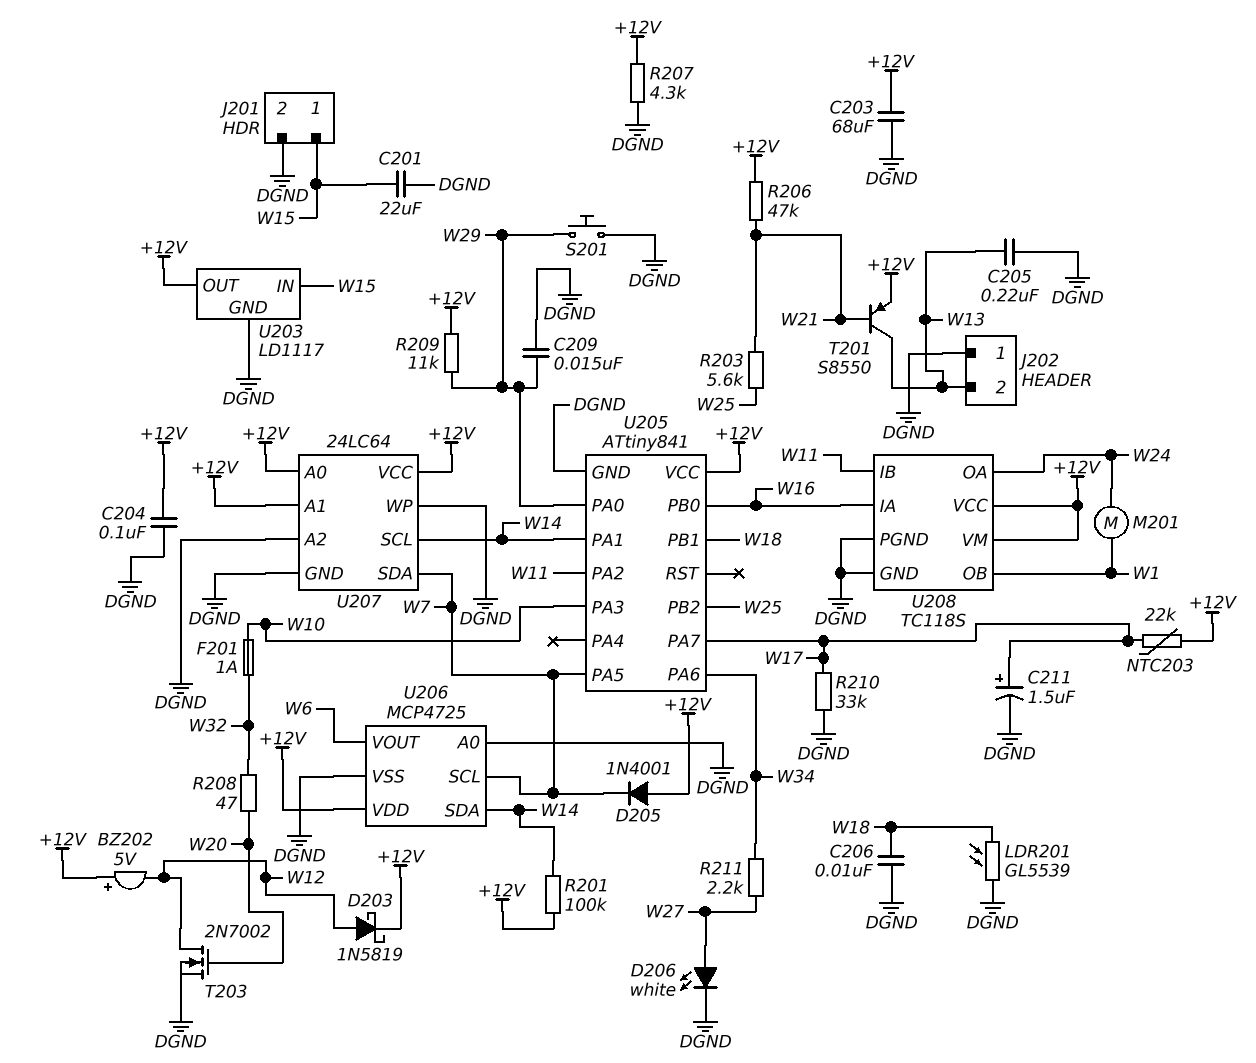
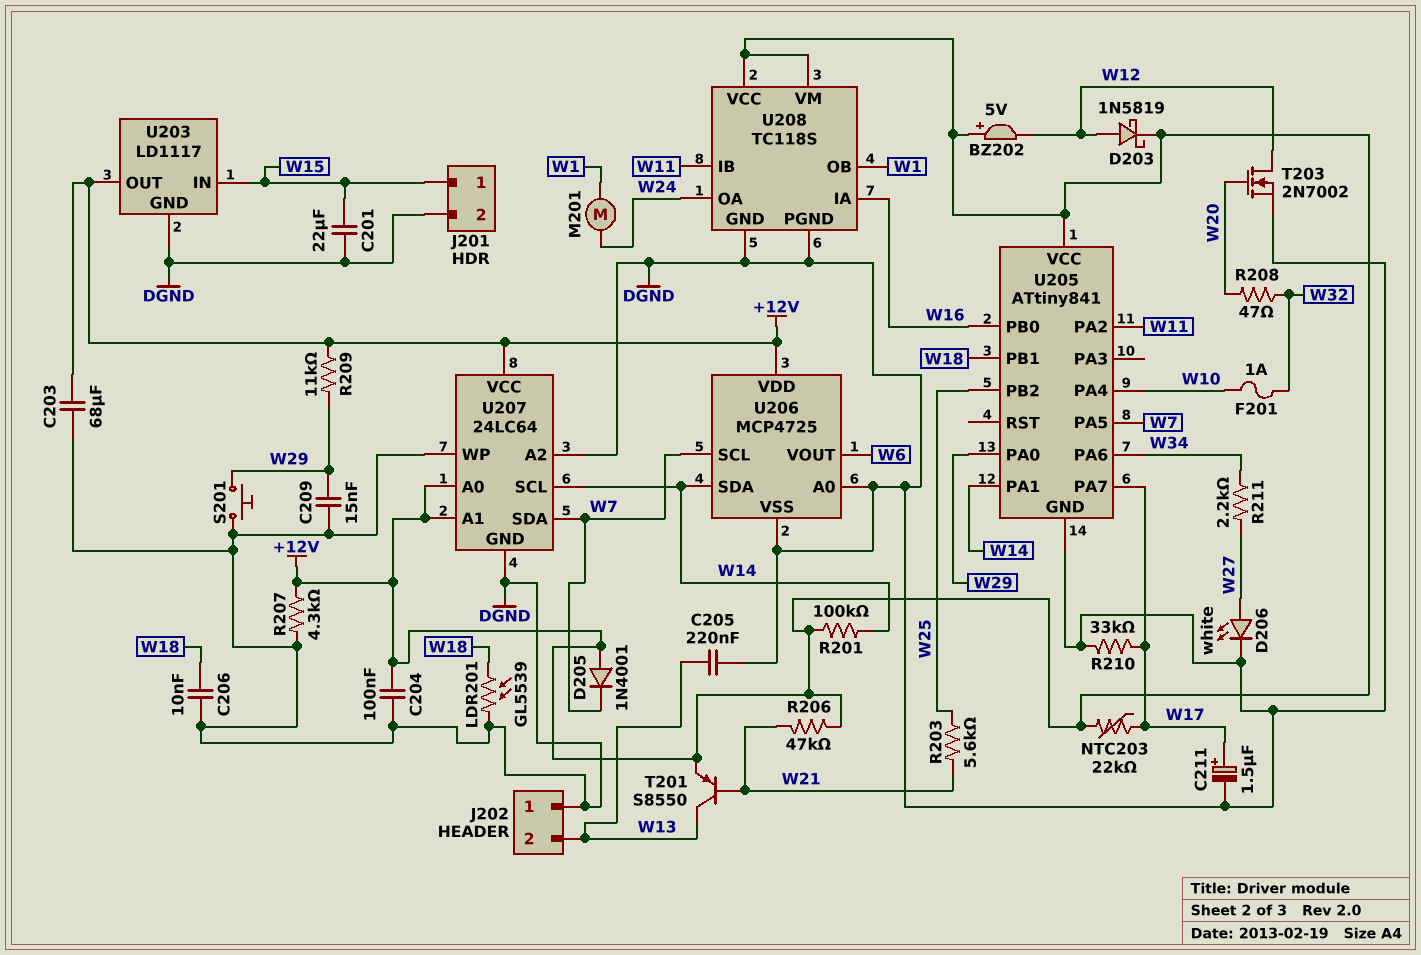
U205 pin PA3: W10 -> none
U205 pin PA4: none -> W10

